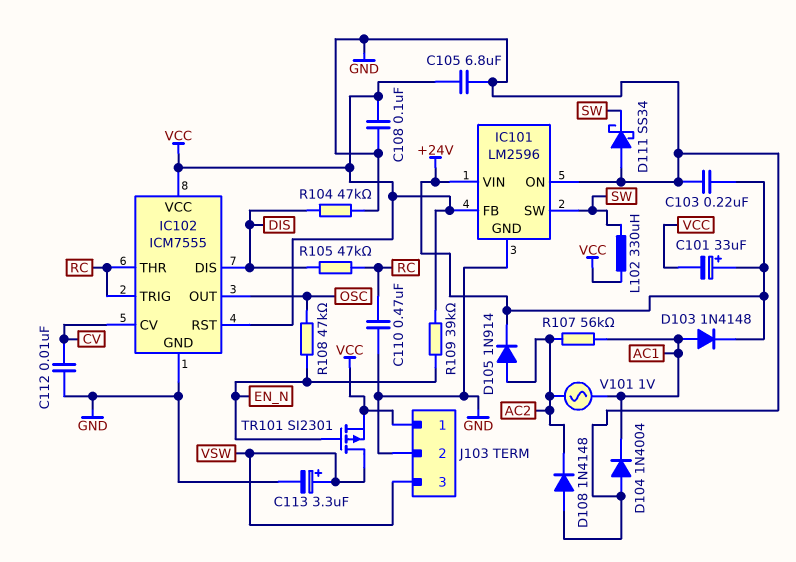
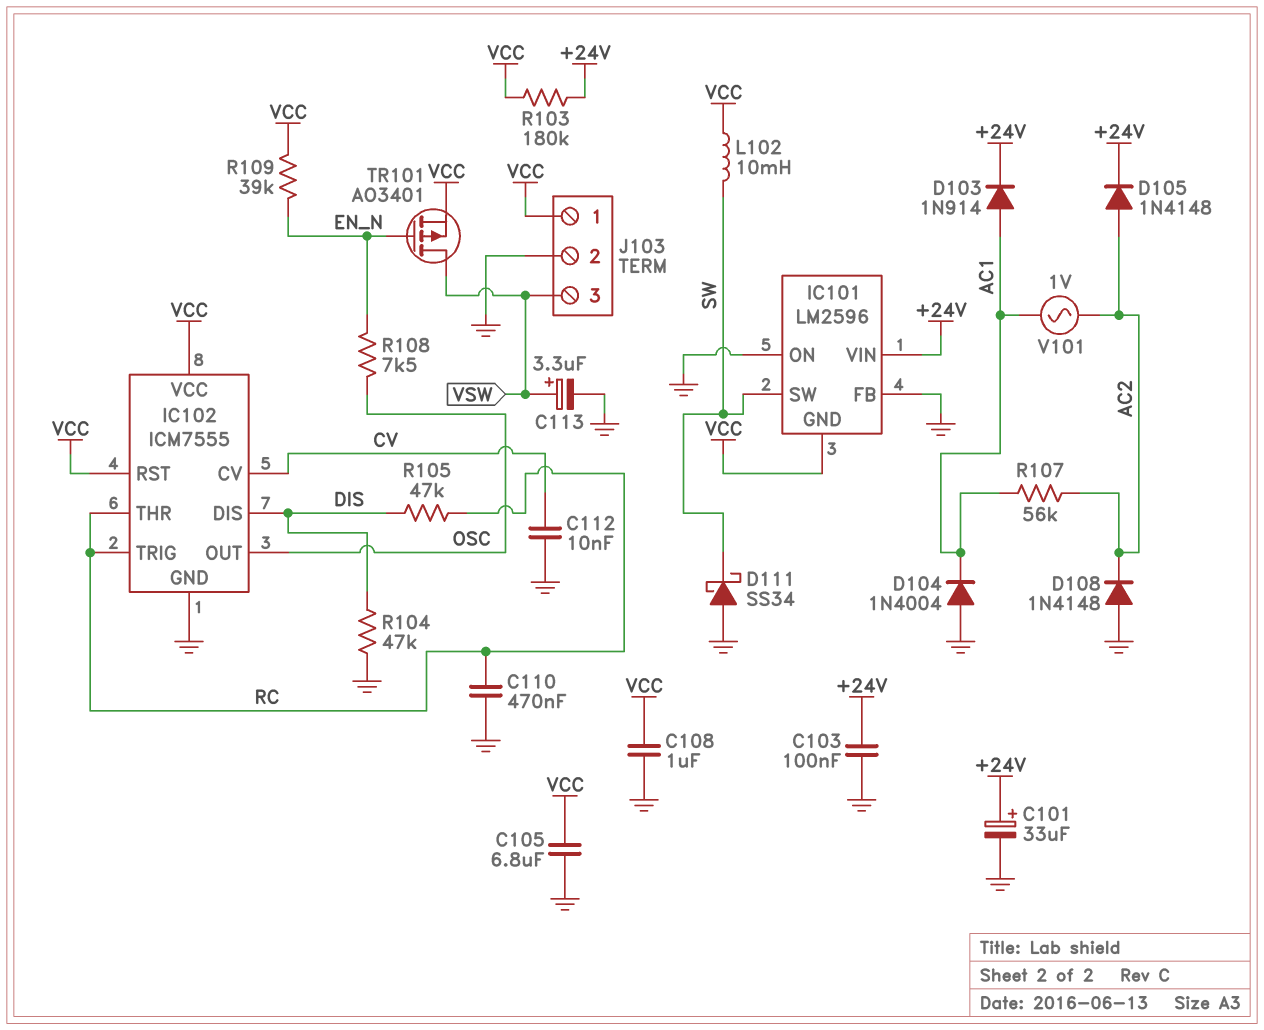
C101: 33uF (plus +24V, minus VCC) -> 33uF (plus +24V, minus GND)
C103: 220nF (+24V, GND) -> 100nF (+24V, GND)
C108: 100nF (GND, VCC) -> 1uF (GND, VCC)
D103: diode 1N4148 (A AC1, K +24V) -> diode 1N914 (A AC1, K +24V)
D105: diode 1N914 (A AC2, K +24V) -> diode 1N4148 (A AC2, K +24V)
IC101 pin FB: VCC -> GND
IC101 pin GND: GND -> VCC
L102: 330uH (SW, VCC) -> 10mH (SW, VCC)
R103: none -> 180k (+24V, VCC)
R108: 47k (EN_N, OSC) -> 7.5k (EN_N, OSC)
TR101: PMOS SI2301 (G EN_N, D VSW, S VCC) -> PMOS AO3401 (G EN_N, D VSW, S VCC)

